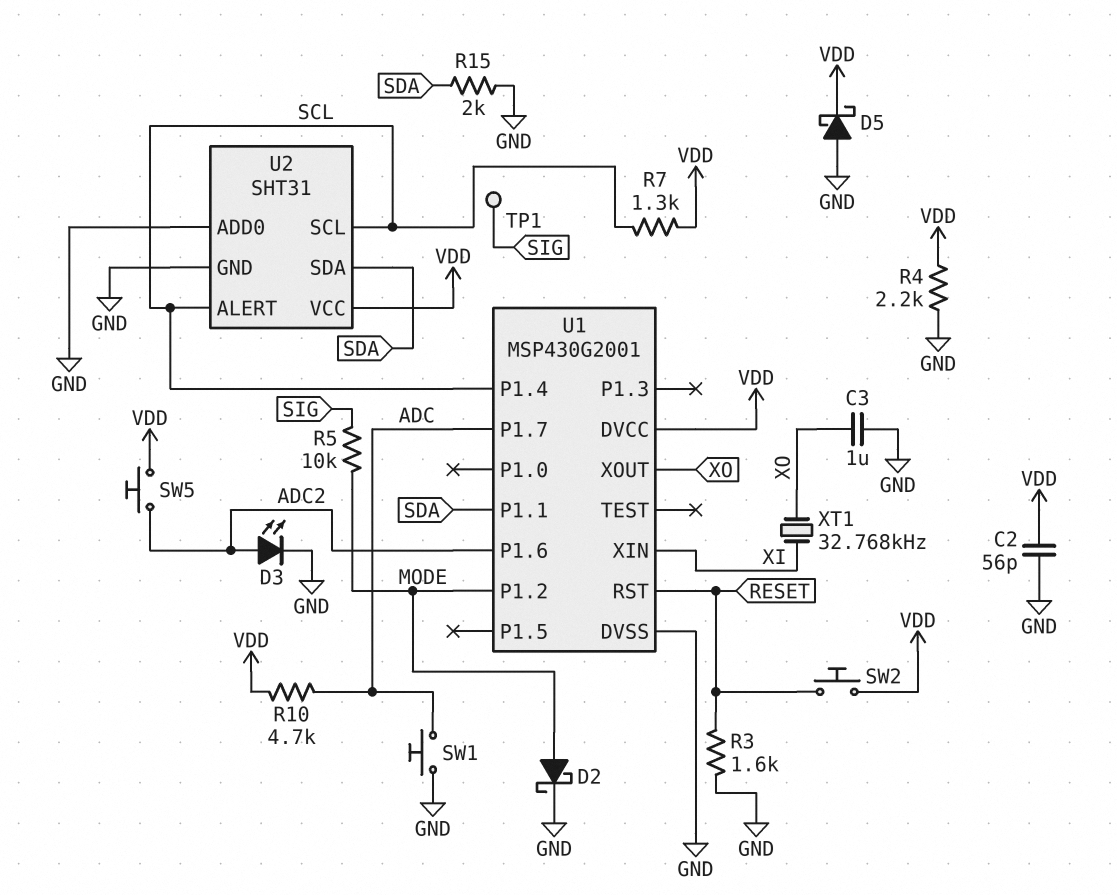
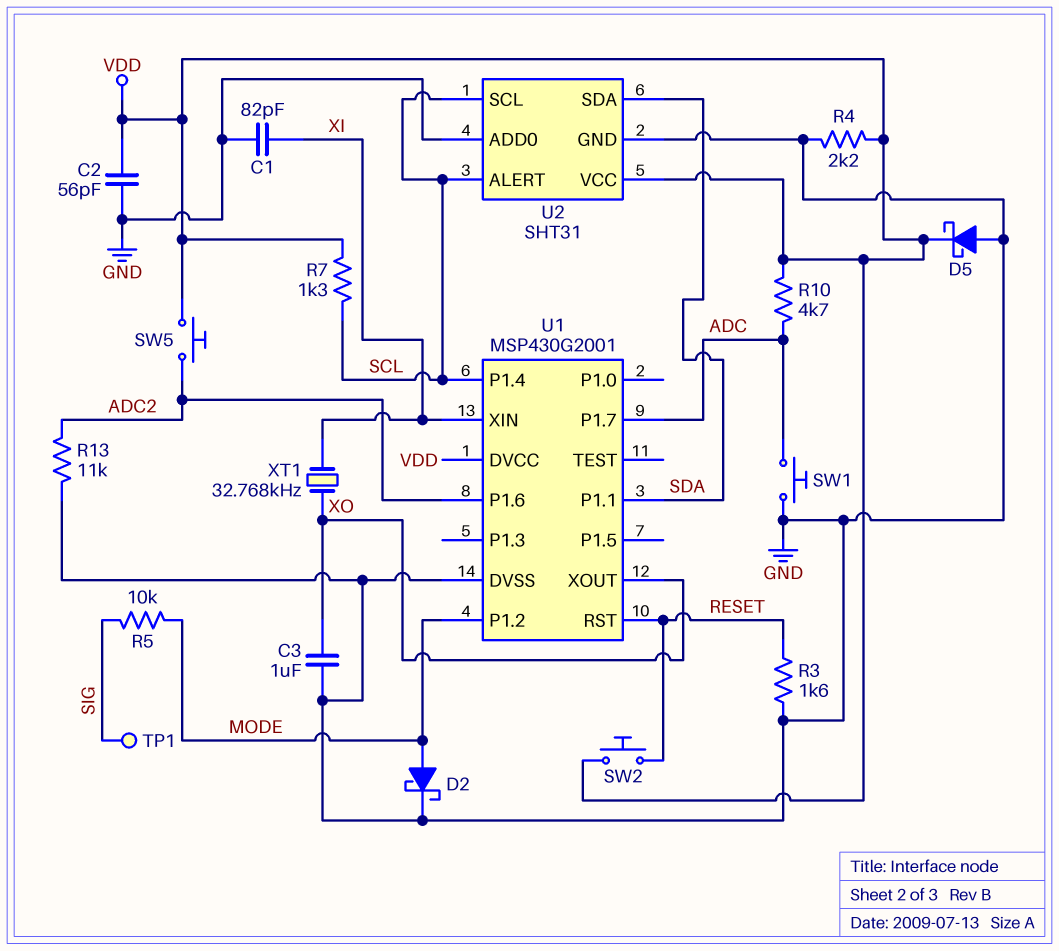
C1: none -> 82pF (GND, XI)
D3: LED (A ADC2, K GND) -> none
R13: none -> 11k (ADC2, GND)
R15: 2k (GND, SDA) -> none

